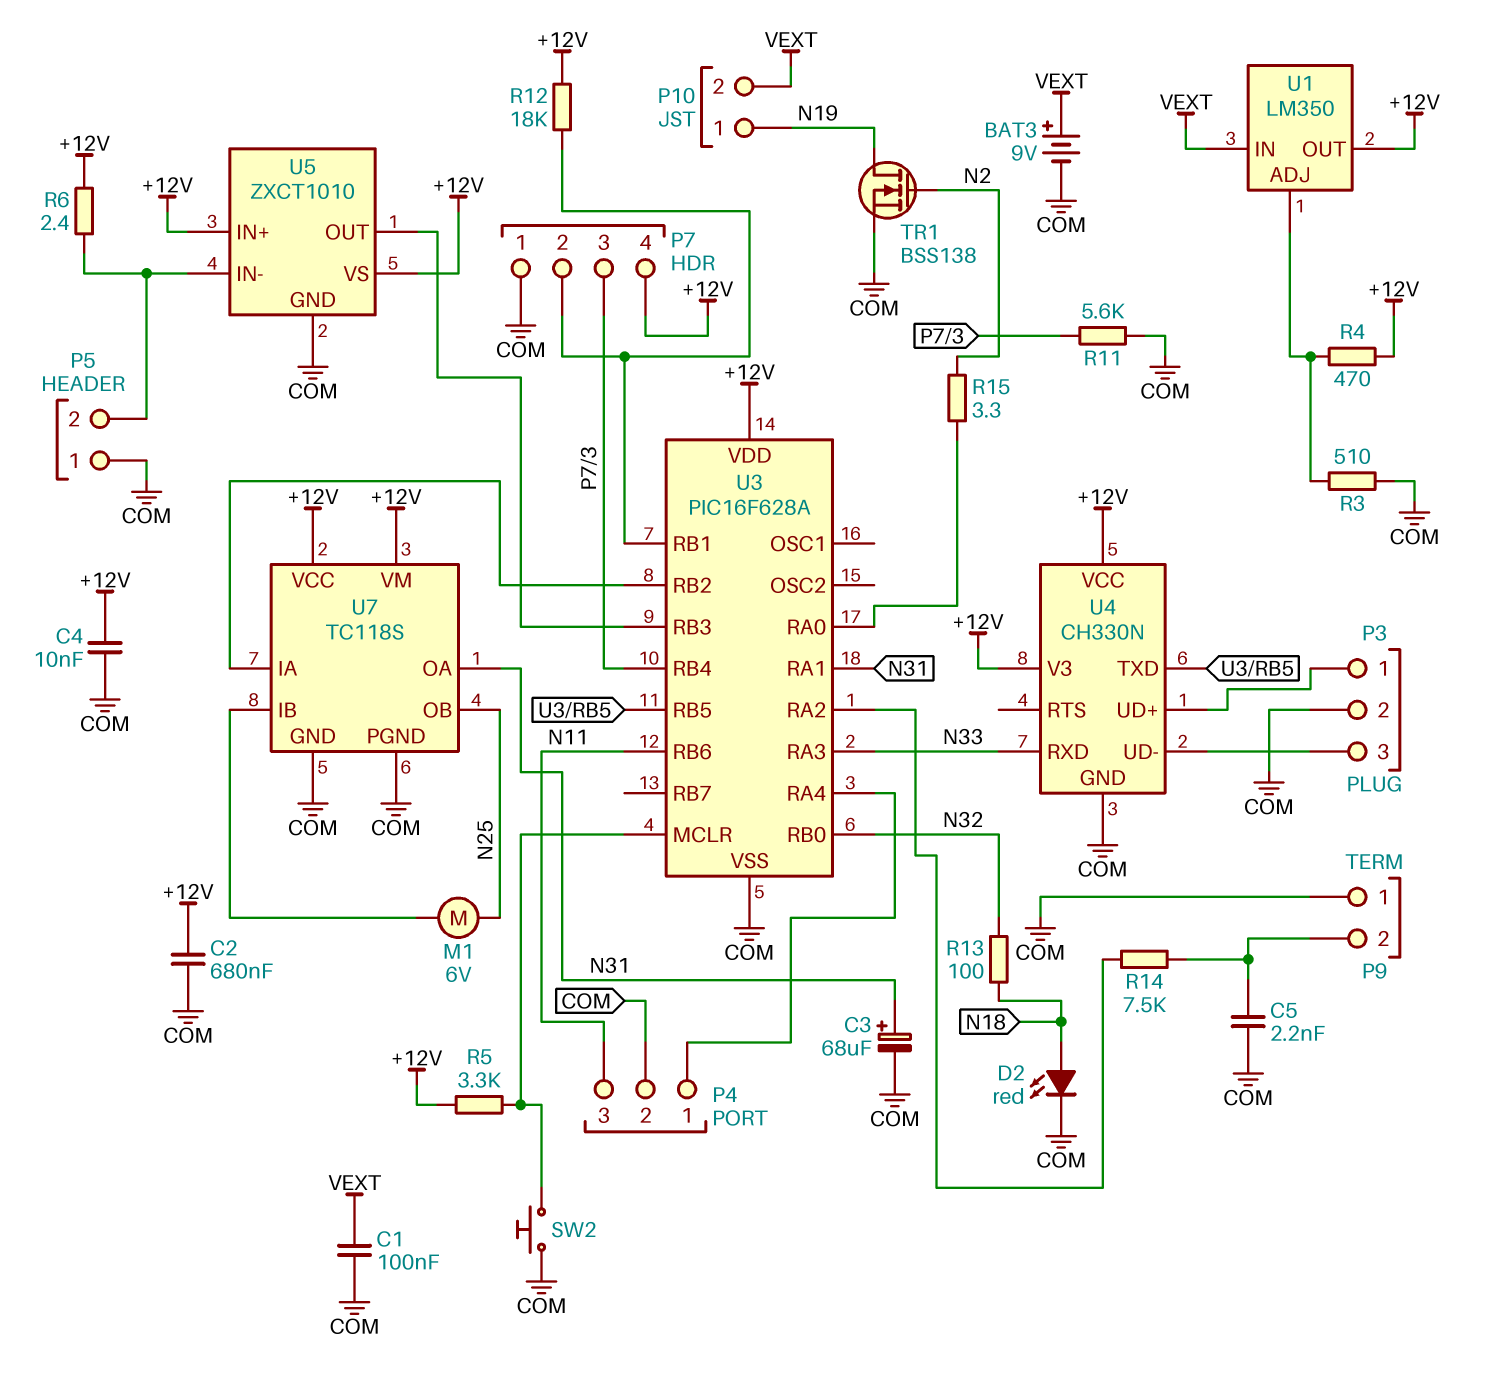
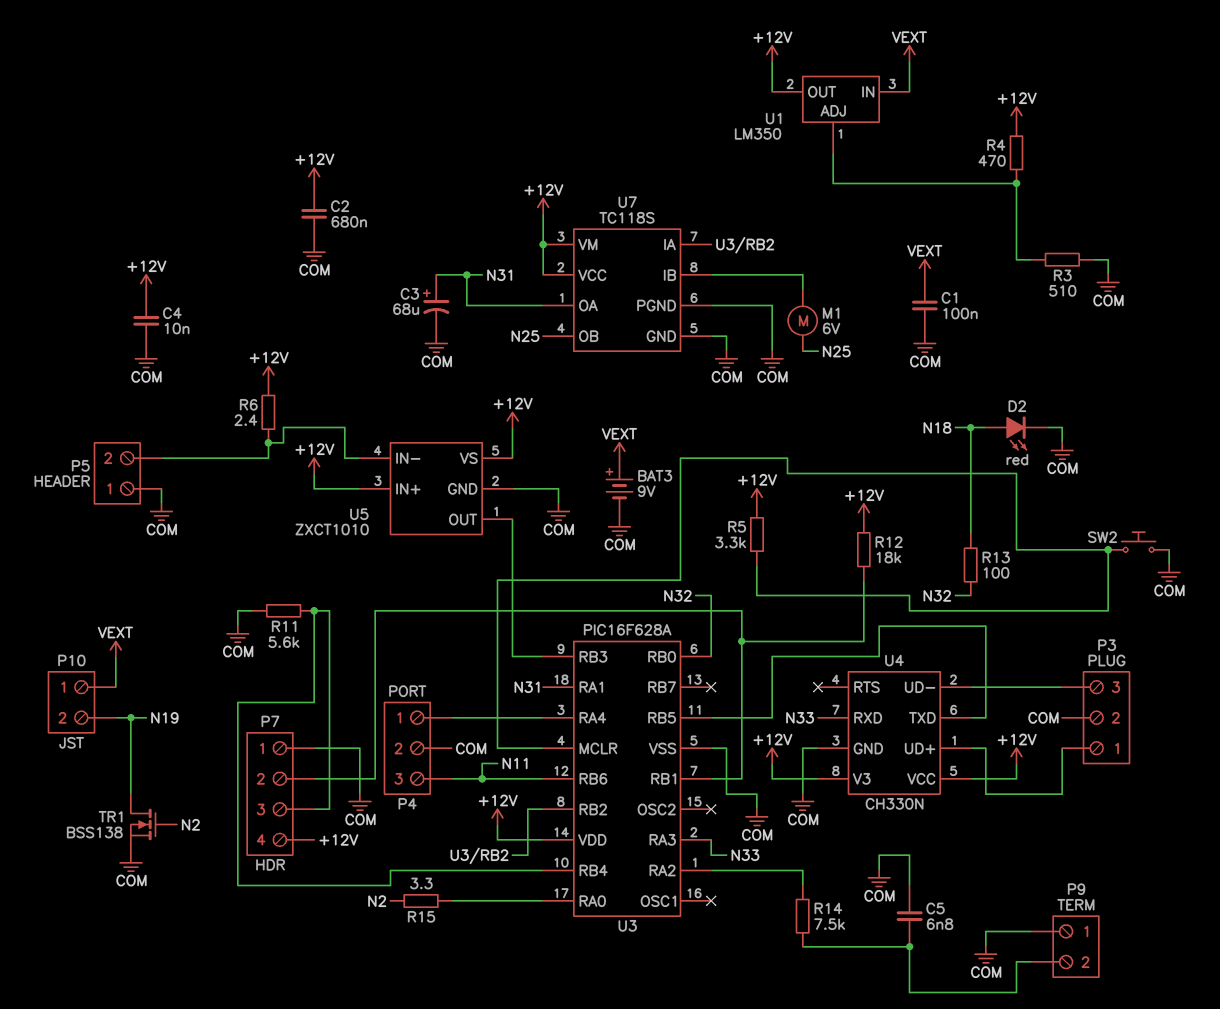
C5: 2.2nF (COM, P9/2) -> 6.8nF (COM, P9/2)
P10 pin 1: N19 -> VEXT
P10 pin 2: VEXT -> N19

